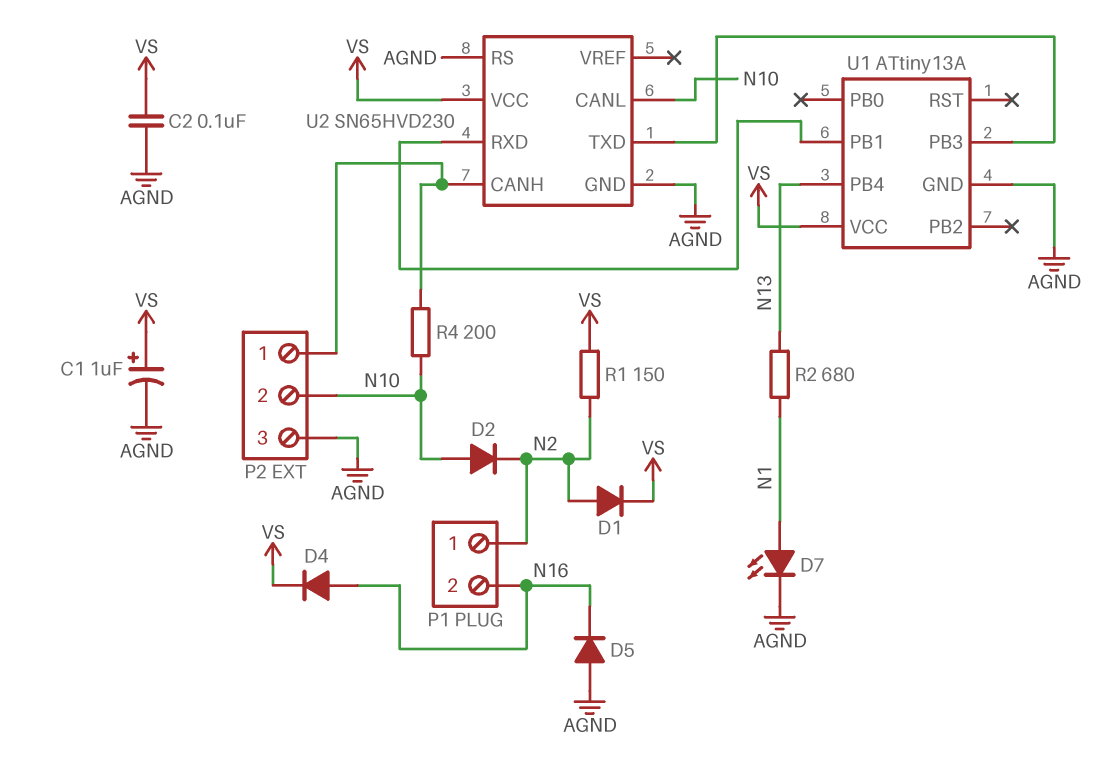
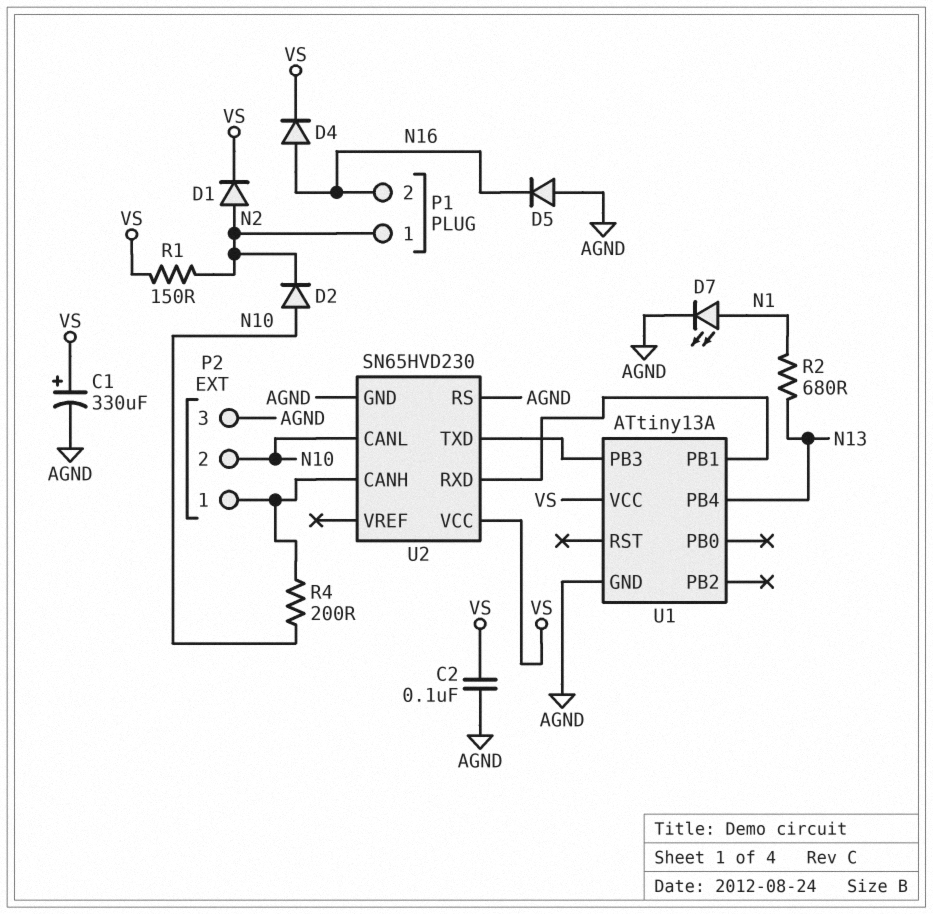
C1: 1uF (plus VS, minus AGND) -> 330uF (plus VS, minus AGND)

